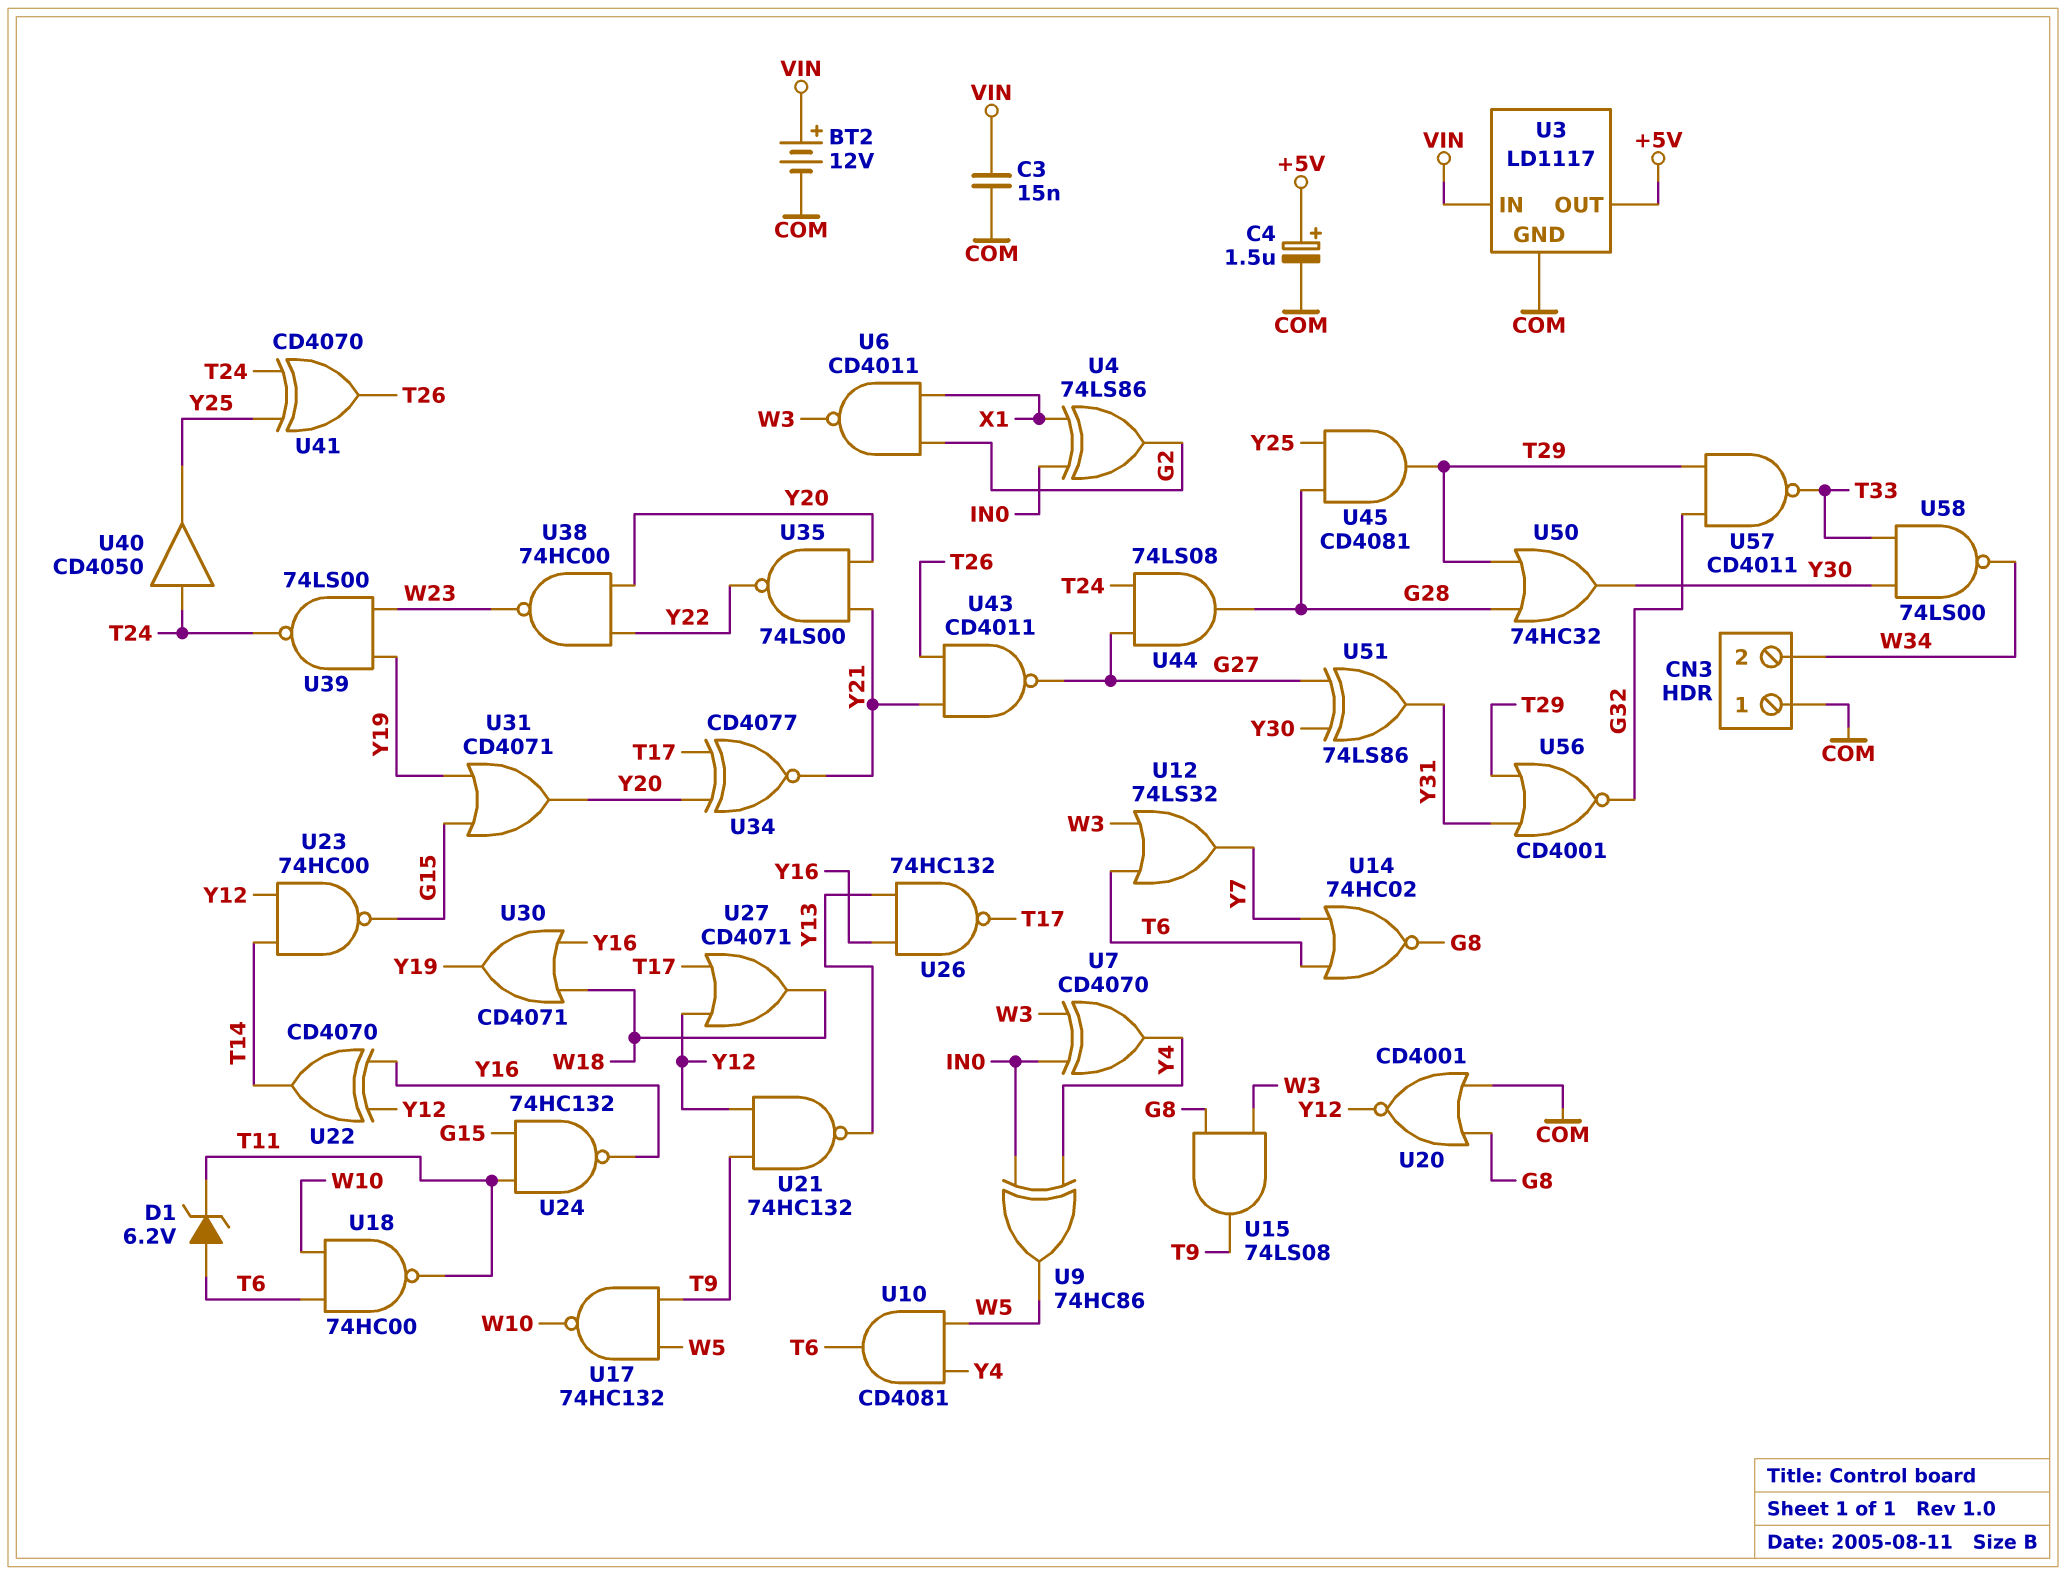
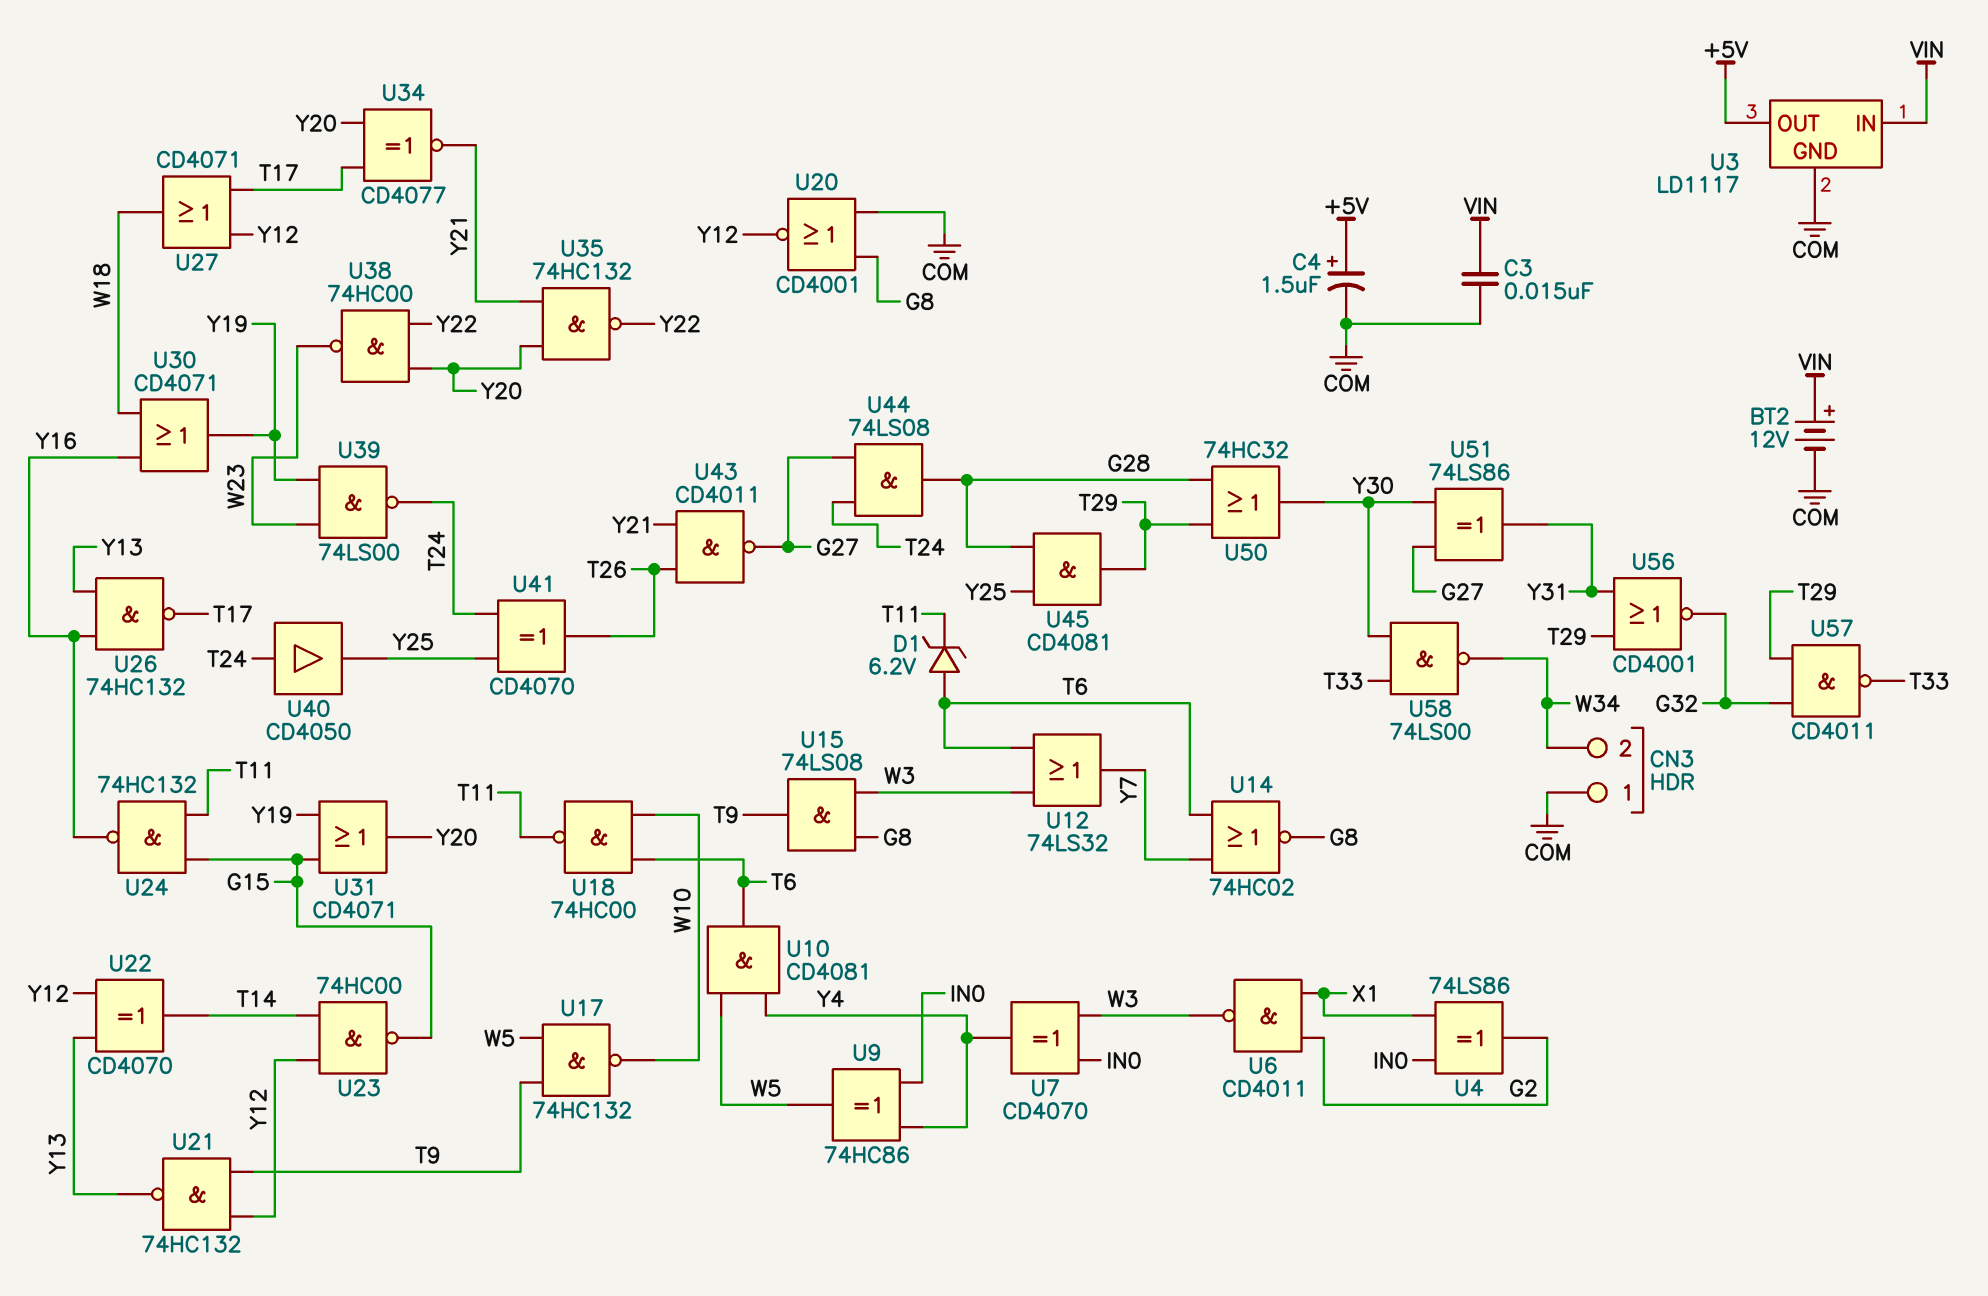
U22: XOR CD4070 (in Y12, in Y16, out T14) -> XOR CD4070 (in Y12, in Y13, out T14)
U35: NAND 74LS00 (in Y20, in Y21, out Y22) -> NAND 74HC132 (in Y20, in Y21, out Y22)

